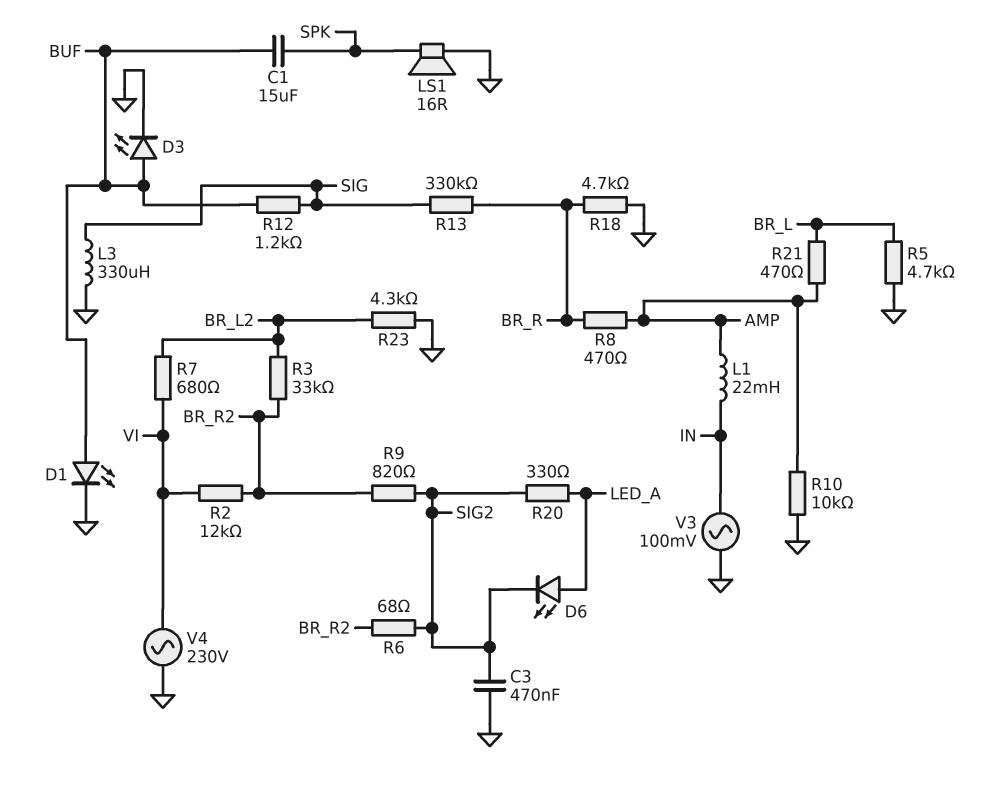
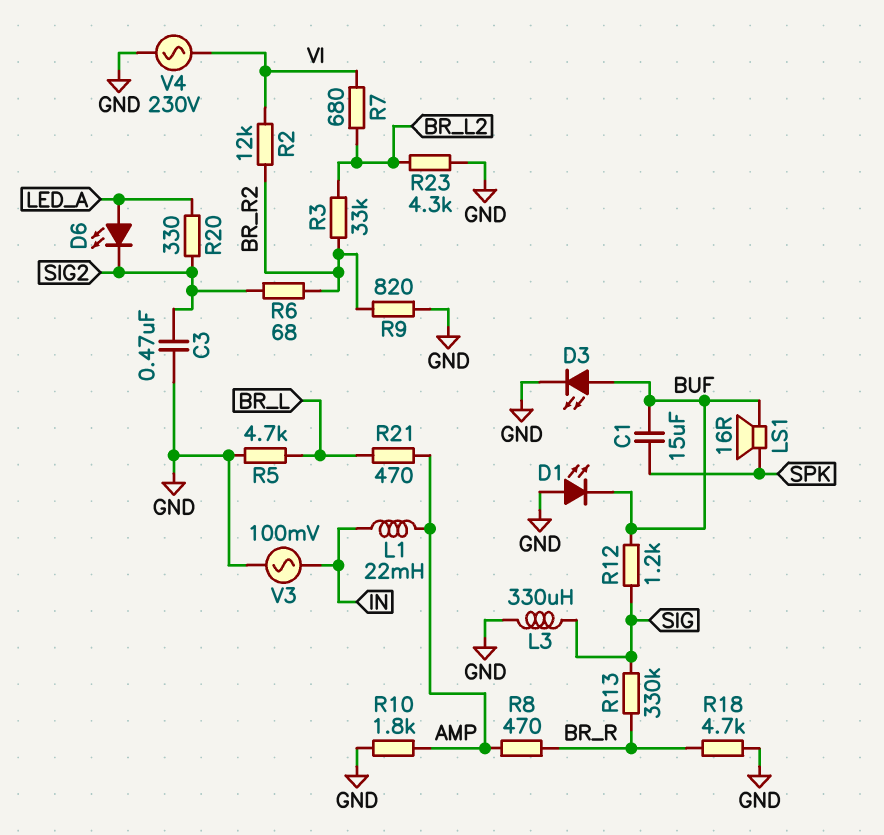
D1: LED (A BUF, K GND) -> LED (A GND, K BUF)
LS1: speaker 16R (GND, SPK) -> speaker 16R (BUF, SPK)
R9: 820 (BR_R2, SIG2) -> 820 (BR_R2, GND)
R10: 10k (AMP, GND) -> 1.8k (AMP, GND)

